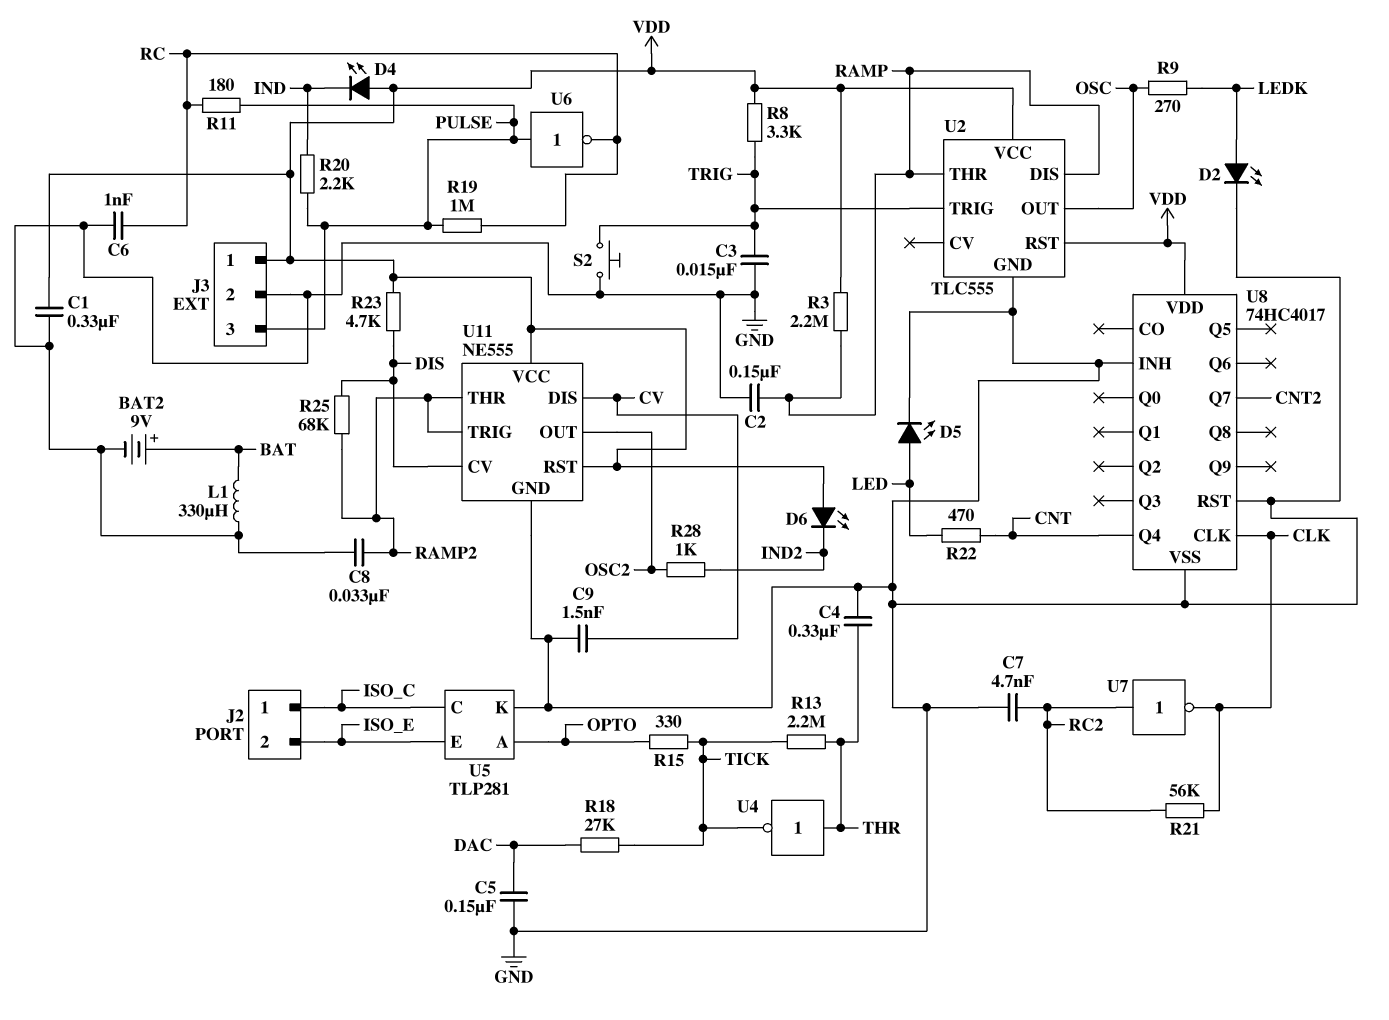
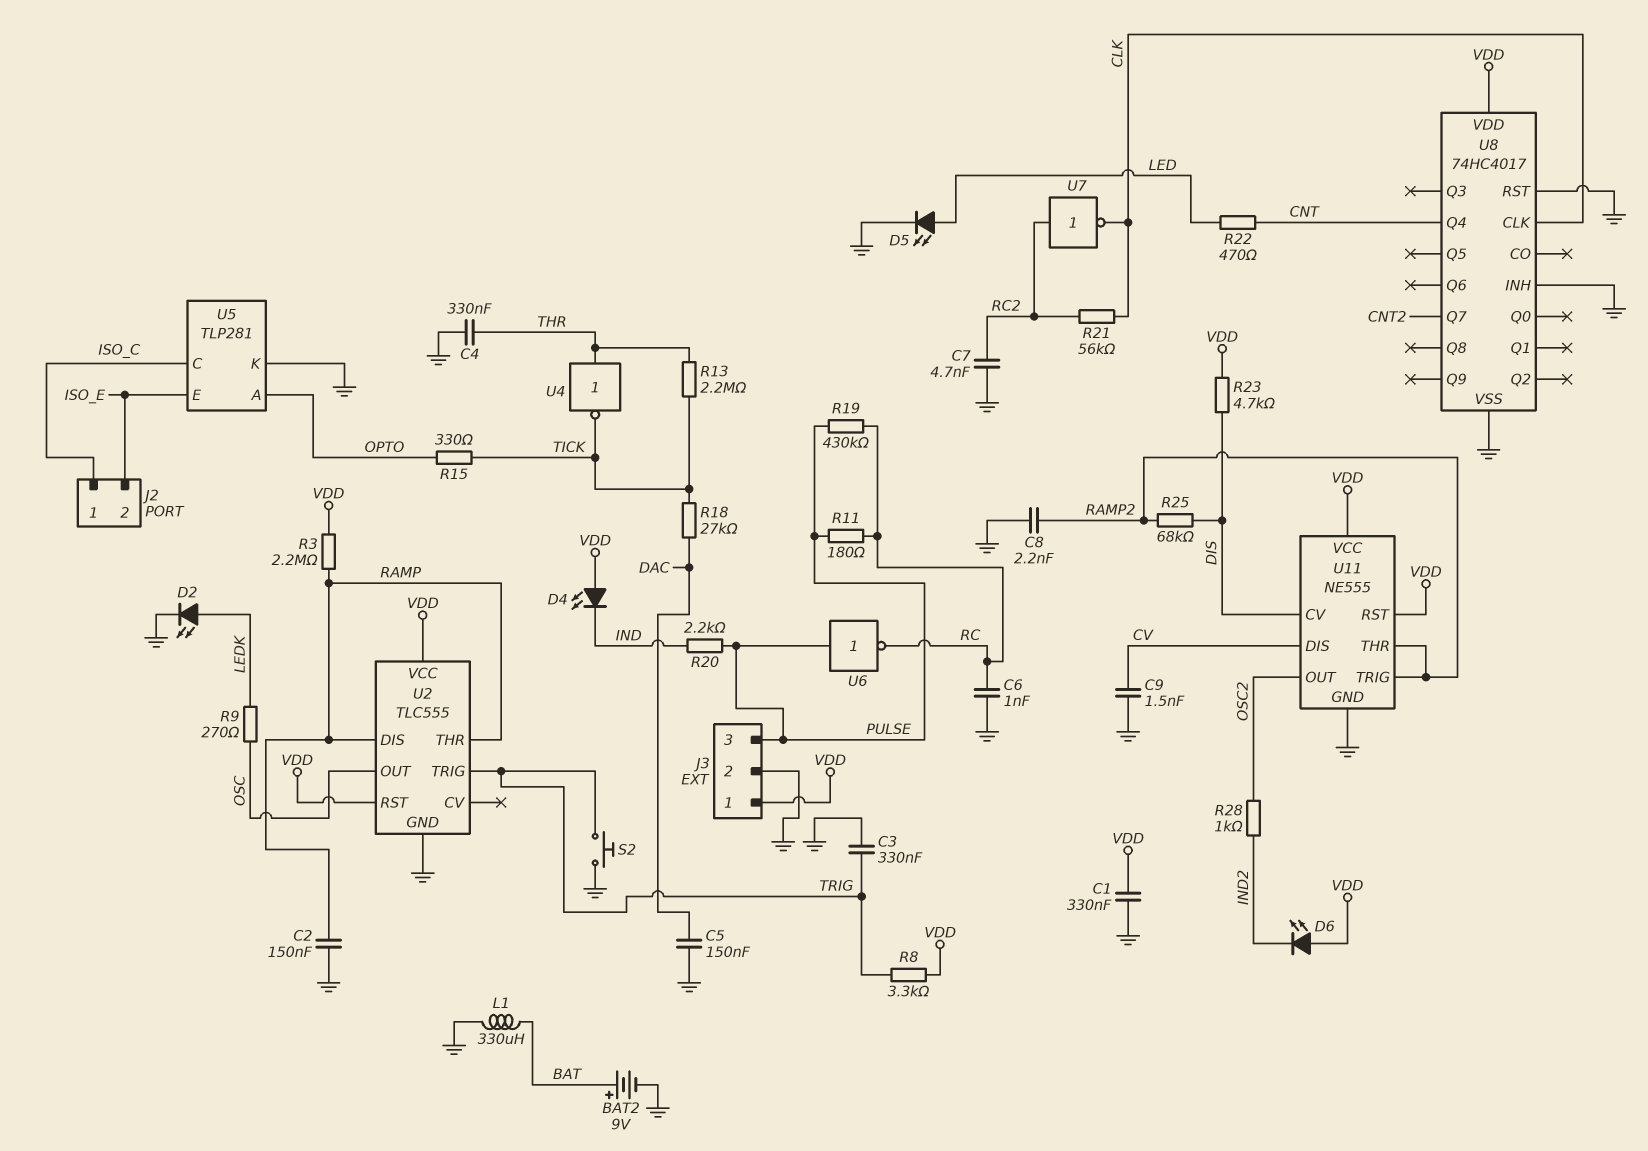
C3: 15nF (GND, TRIG) -> 330nF (GND, TRIG)
C8: 33nF (GND, RAMP2) -> 2.2nF (GND, RAMP2)
R19: 1M (PULSE, RC) -> 430k (PULSE, RC)

